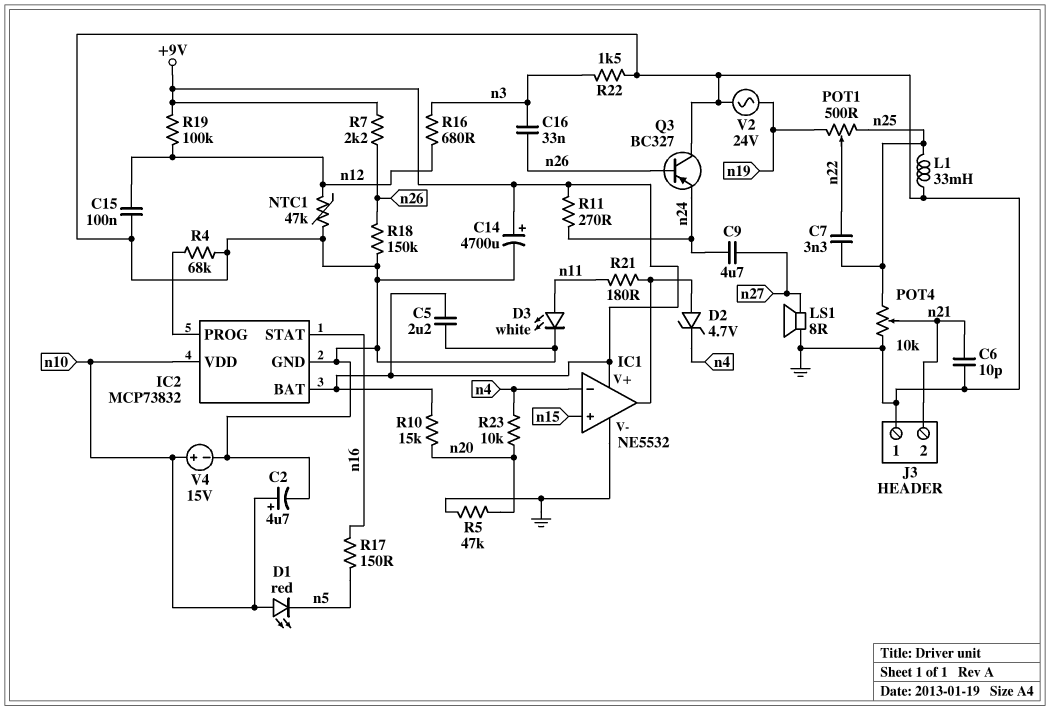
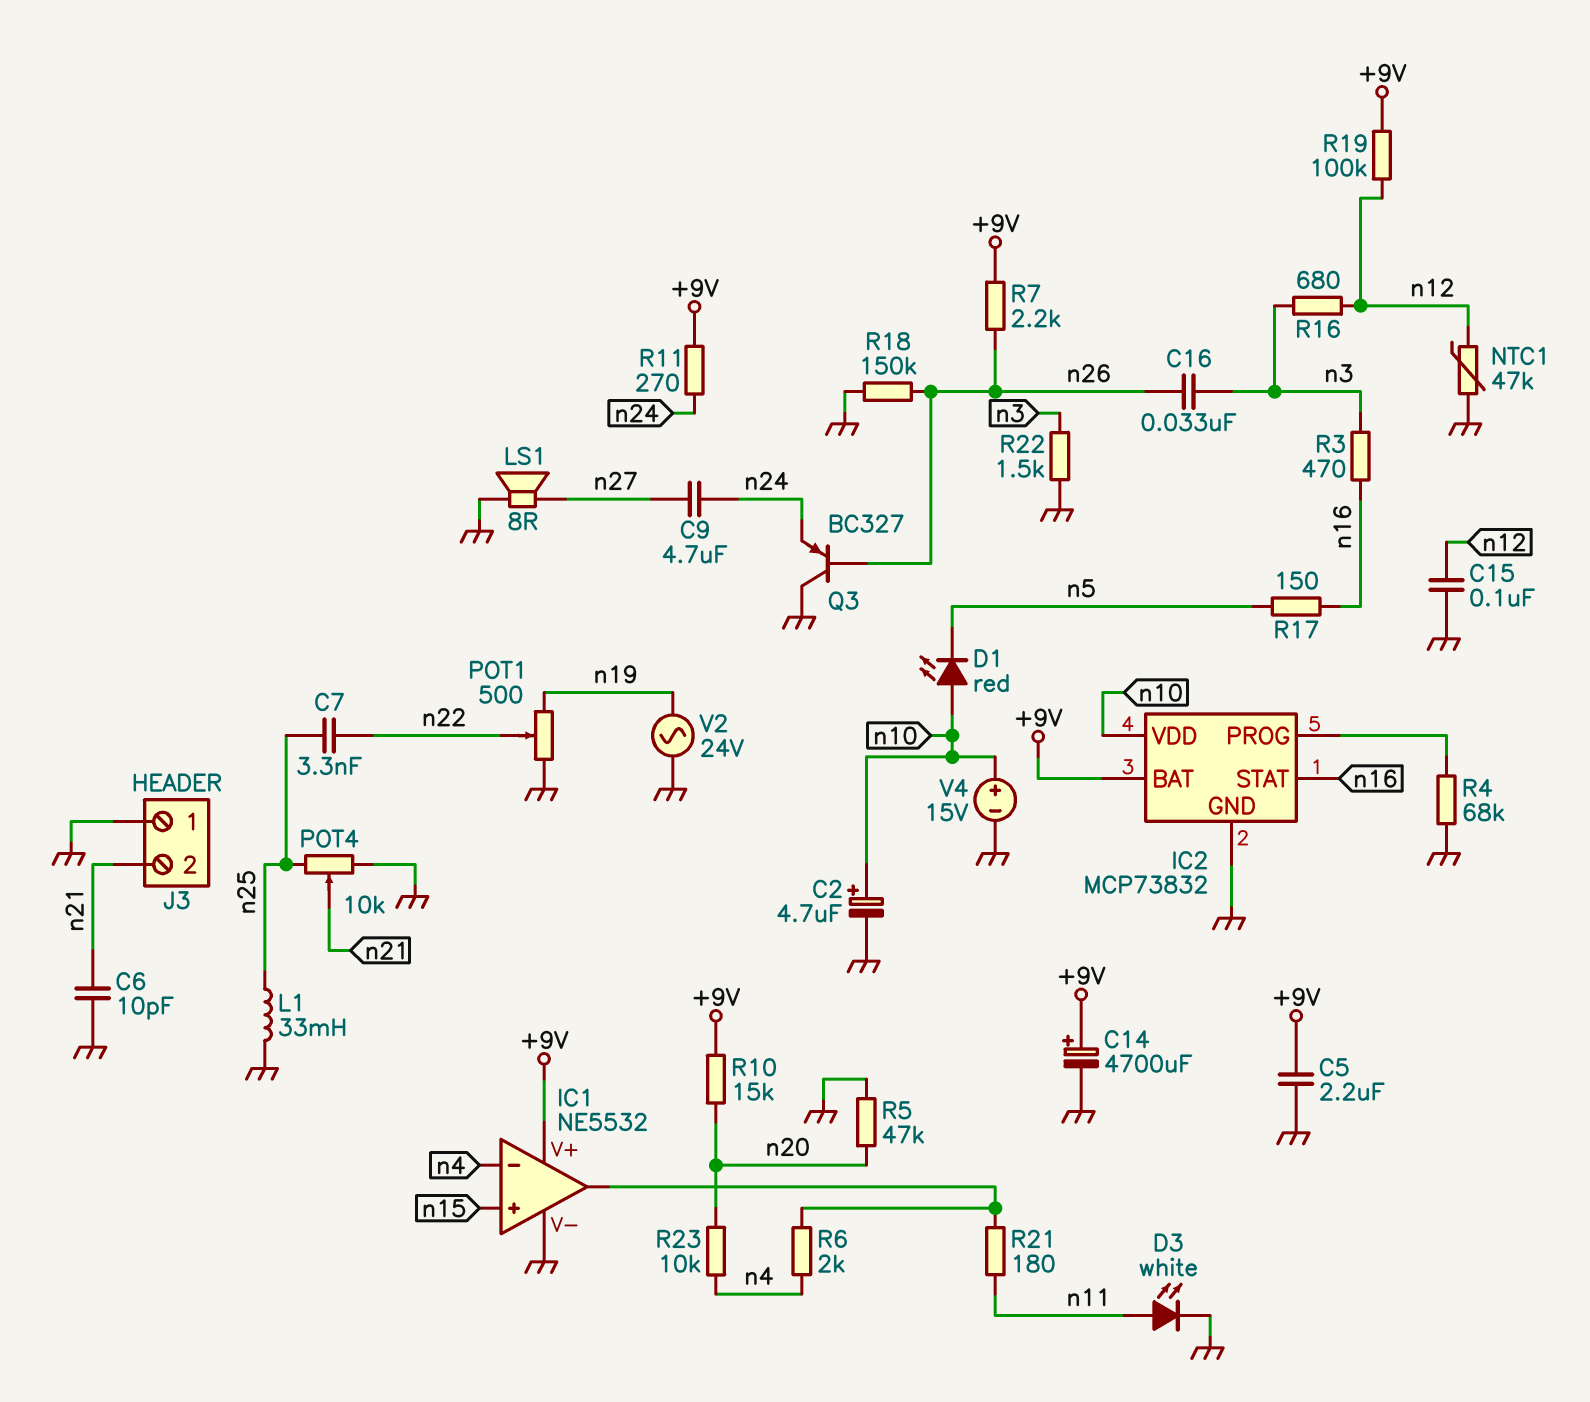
D2: zener 4.7V (A IC1/out, K n4) -> none
POT1: 500 (n19, n25, wiper n22) -> 500 (GND, n19, wiper n22)
R3: none -> 470 (n3, n16)
R6: none -> 2k (IC1/out, n4)

